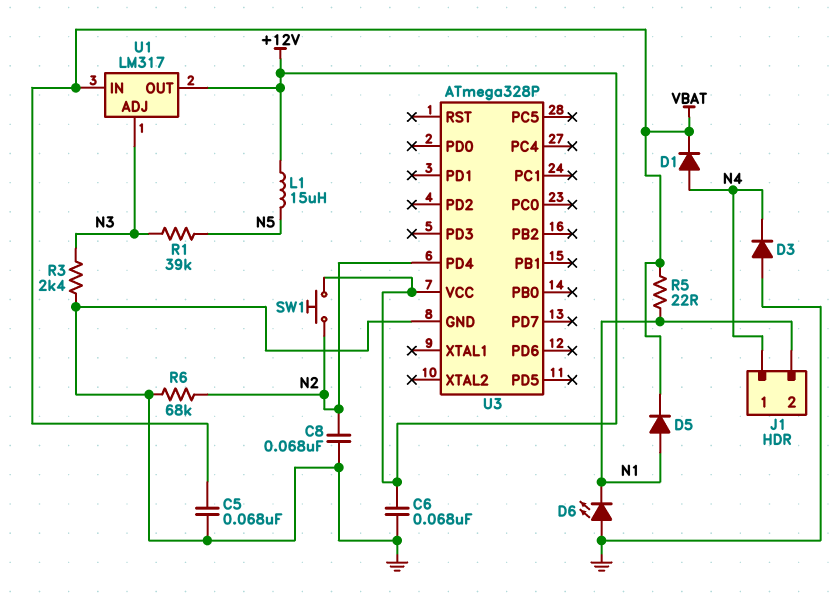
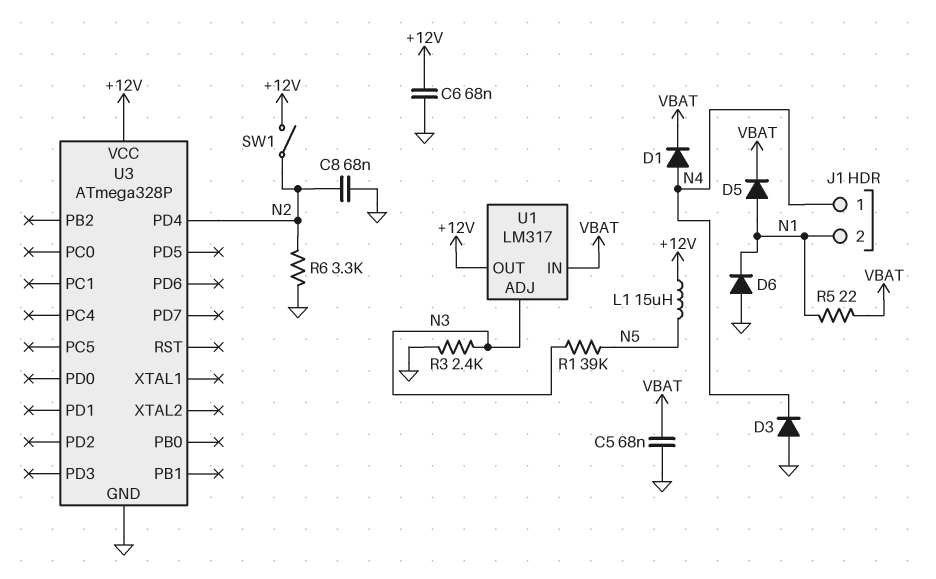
D6: LED (A GND, K N1) -> diode (A GND, K N1)
R6: 68k (GND, N2) -> 3.3k (GND, N2)
SW1: button (+12V, N2) -> switch (+12V, N2)

